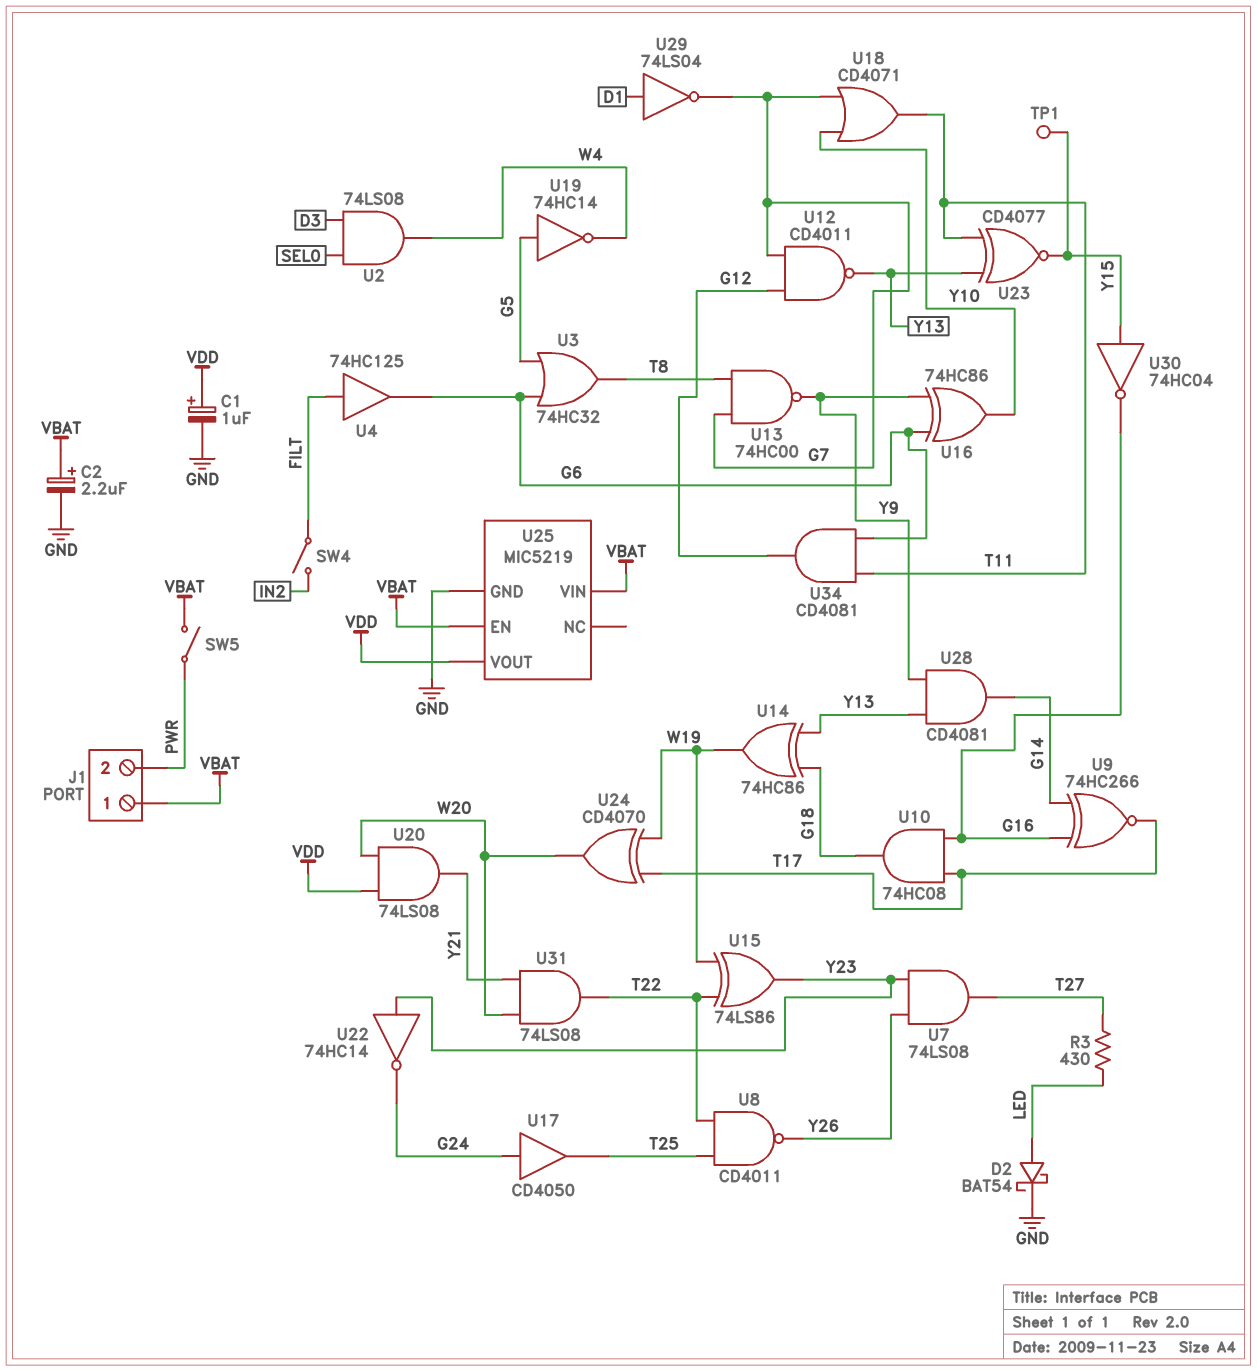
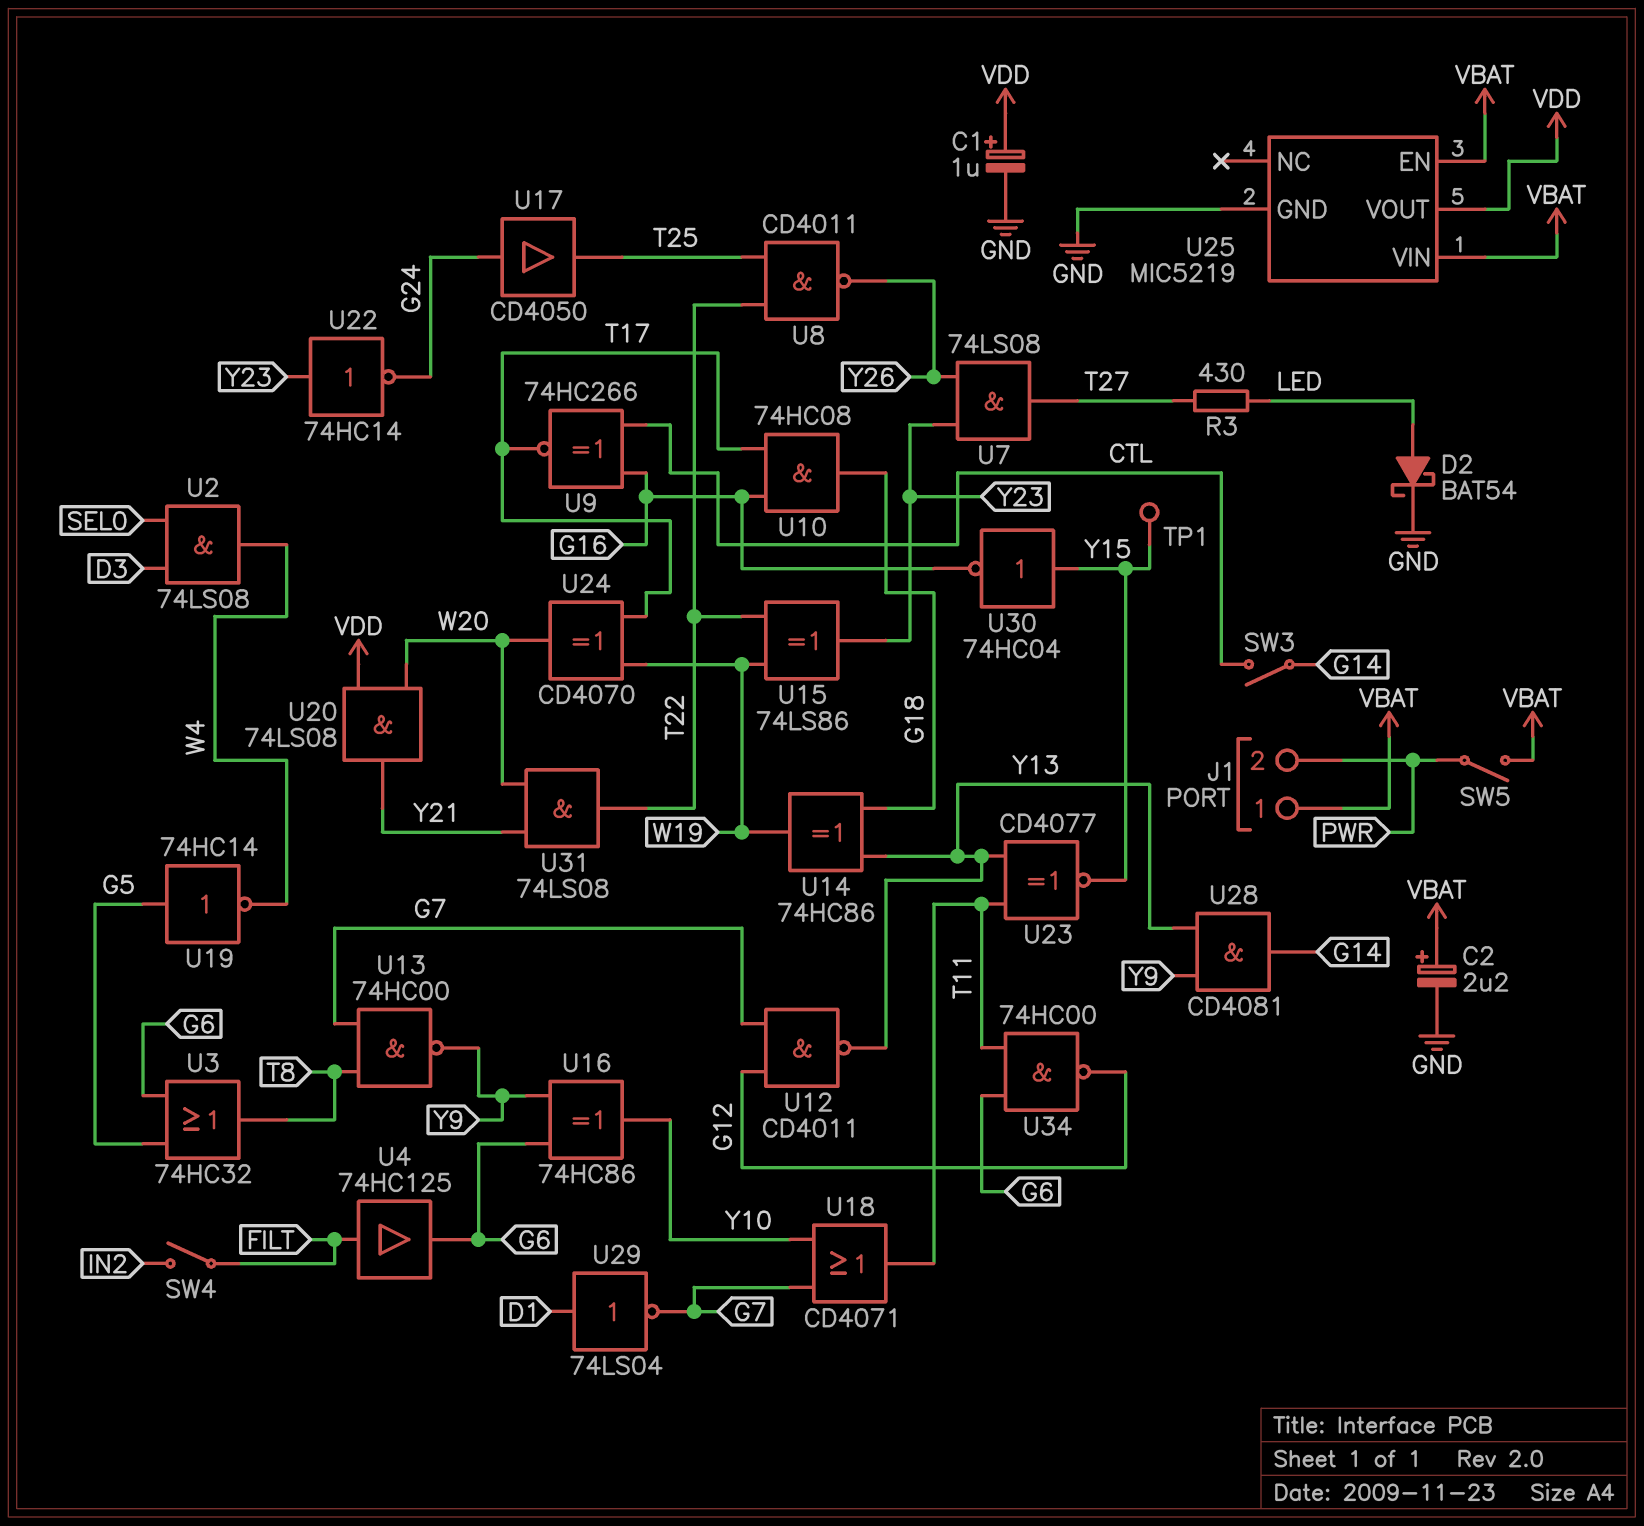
SW3: none -> switch (CTL, G14)
U9: XNOR 74HC266 (in G14, in G16, out T17) -> XNOR 74HC266 (in CTL, in G16, out T17)
U34: AND CD4081 (in G6, in T11, out G12) -> NAND 74HC00 (in G6, in T11, out G12)

